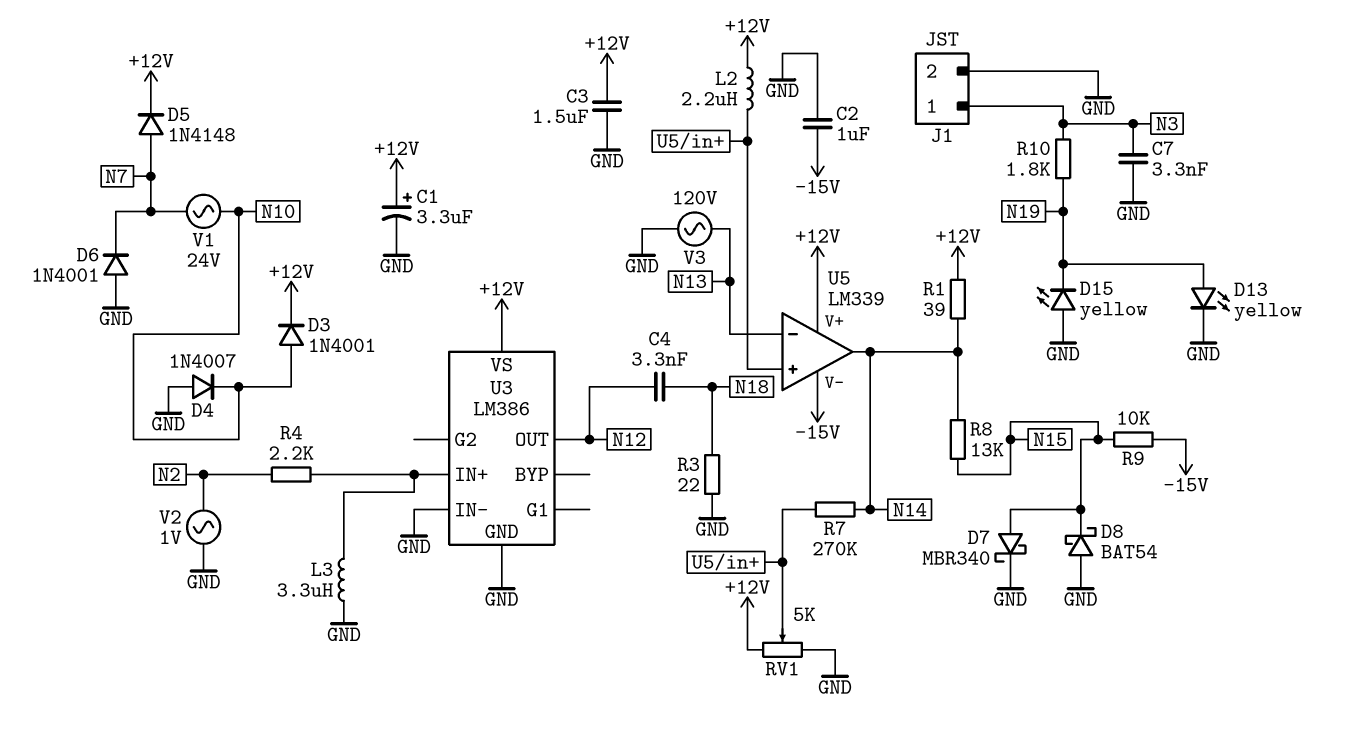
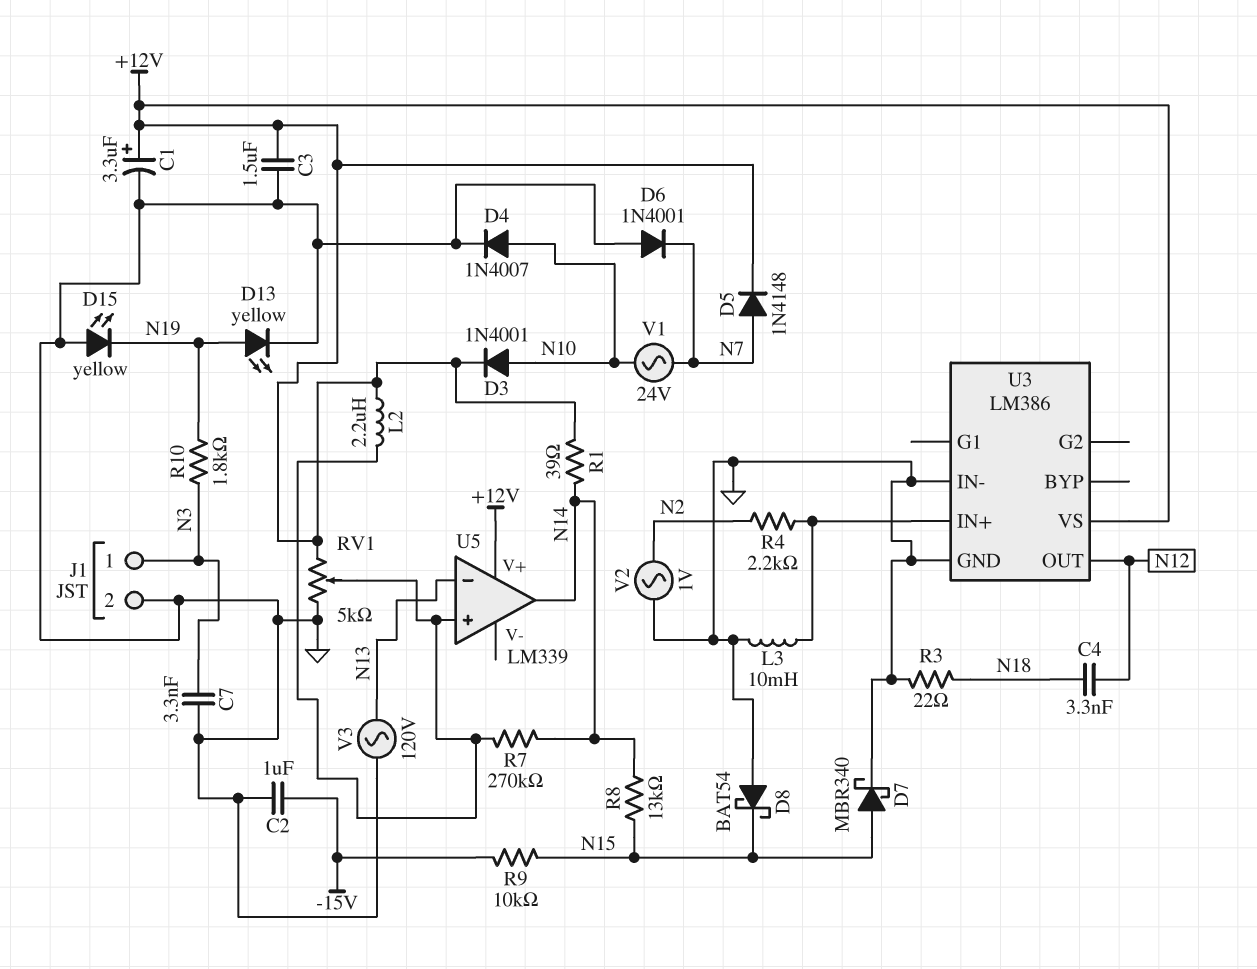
D4: diode 1N4007 (A GND, K N10) -> diode 1N4007 (A N10, K GND)
L3: 3.3uH (GND, U3/IN+) -> 10mH (GND, U3/IN+)
U5 pin V-: -15V -> none

